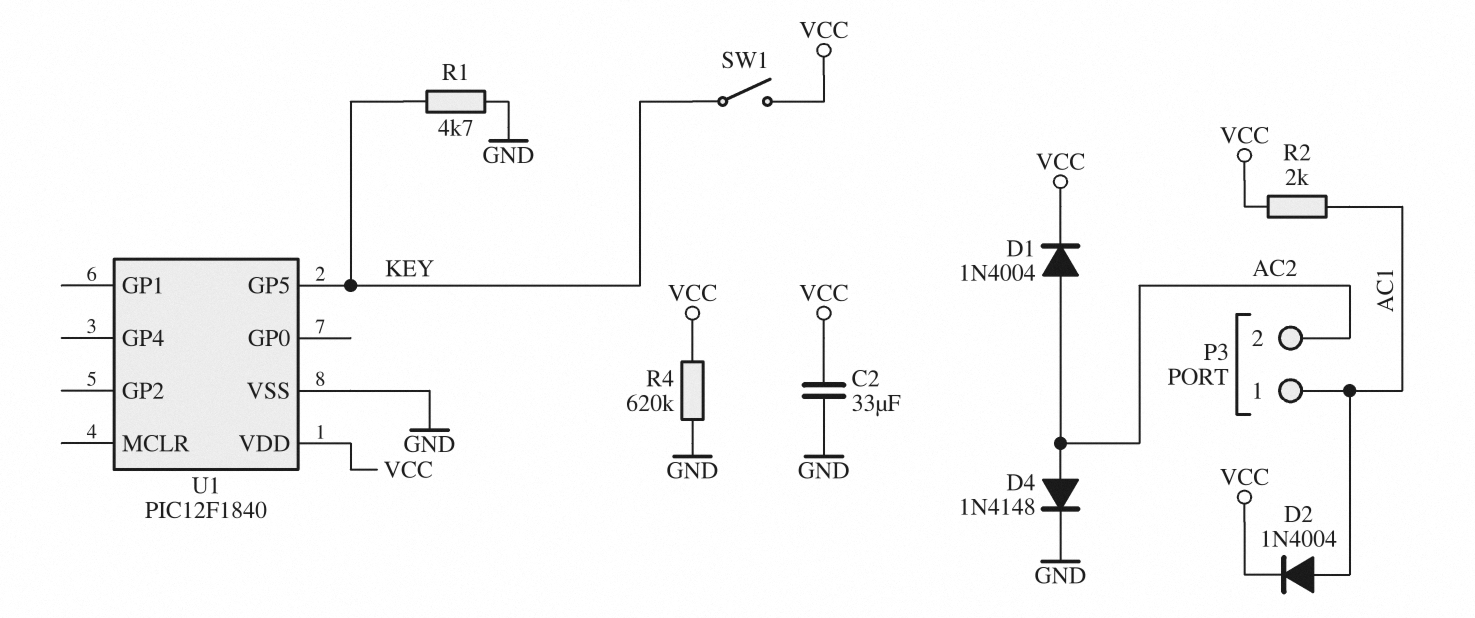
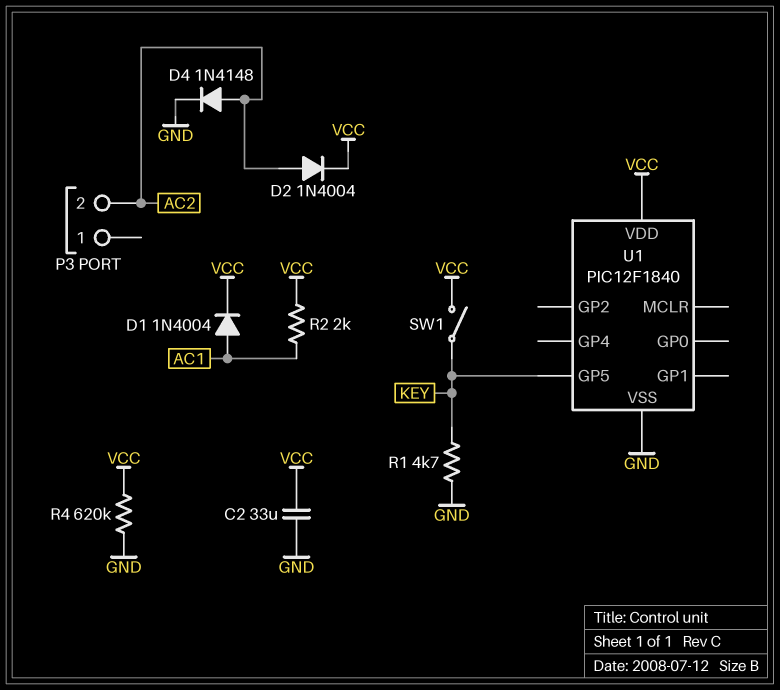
D1: diode 1N4004 (A AC2, K VCC) -> diode 1N4004 (A AC1, K VCC)
D2: diode 1N4004 (A AC1, K VCC) -> diode 1N4004 (A AC2, K VCC)
P3 pin 1: AC1 -> none

